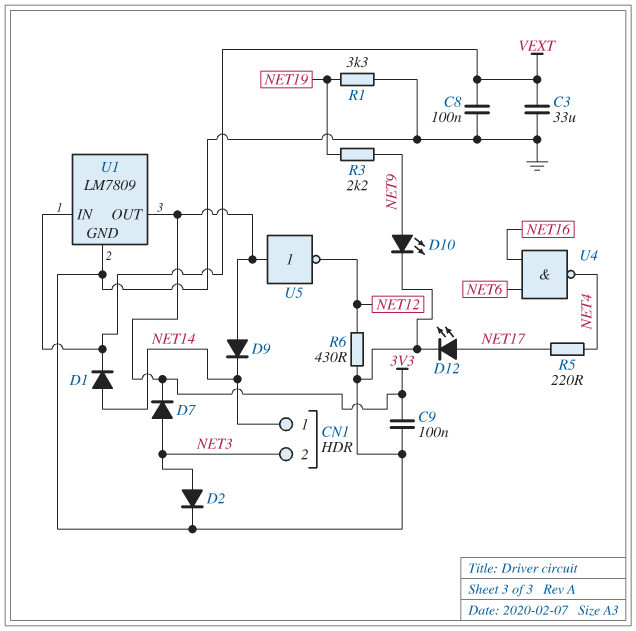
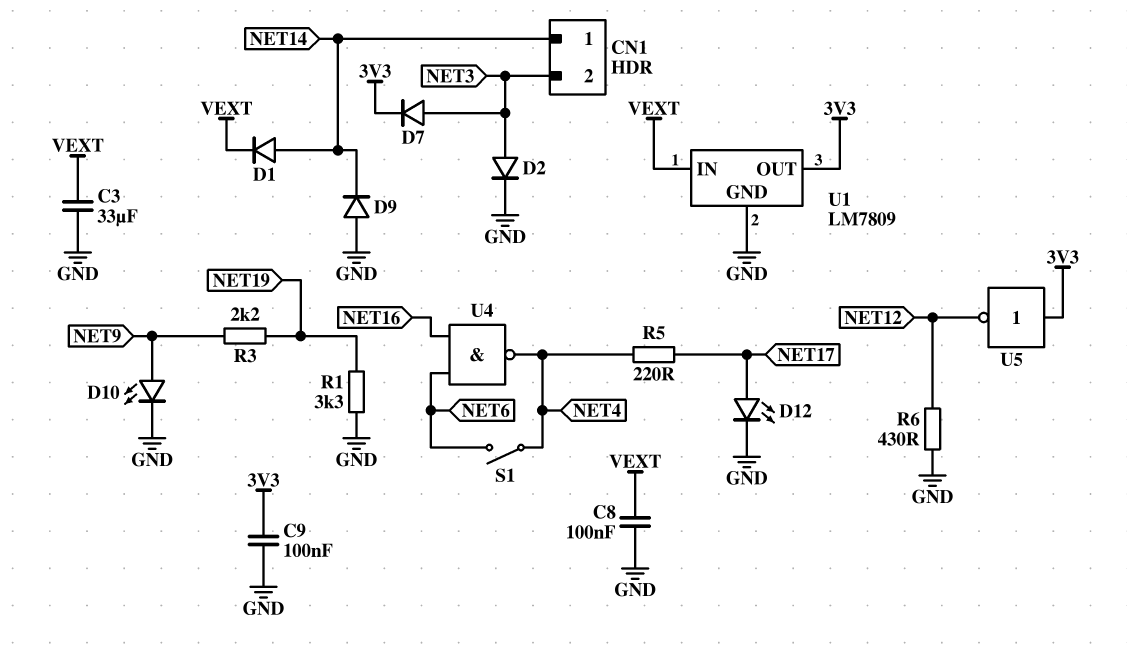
D9: diode (A 3V3, K NET14) -> diode (A GND, K NET14)
S1: none -> switch (NET4, NET6)

